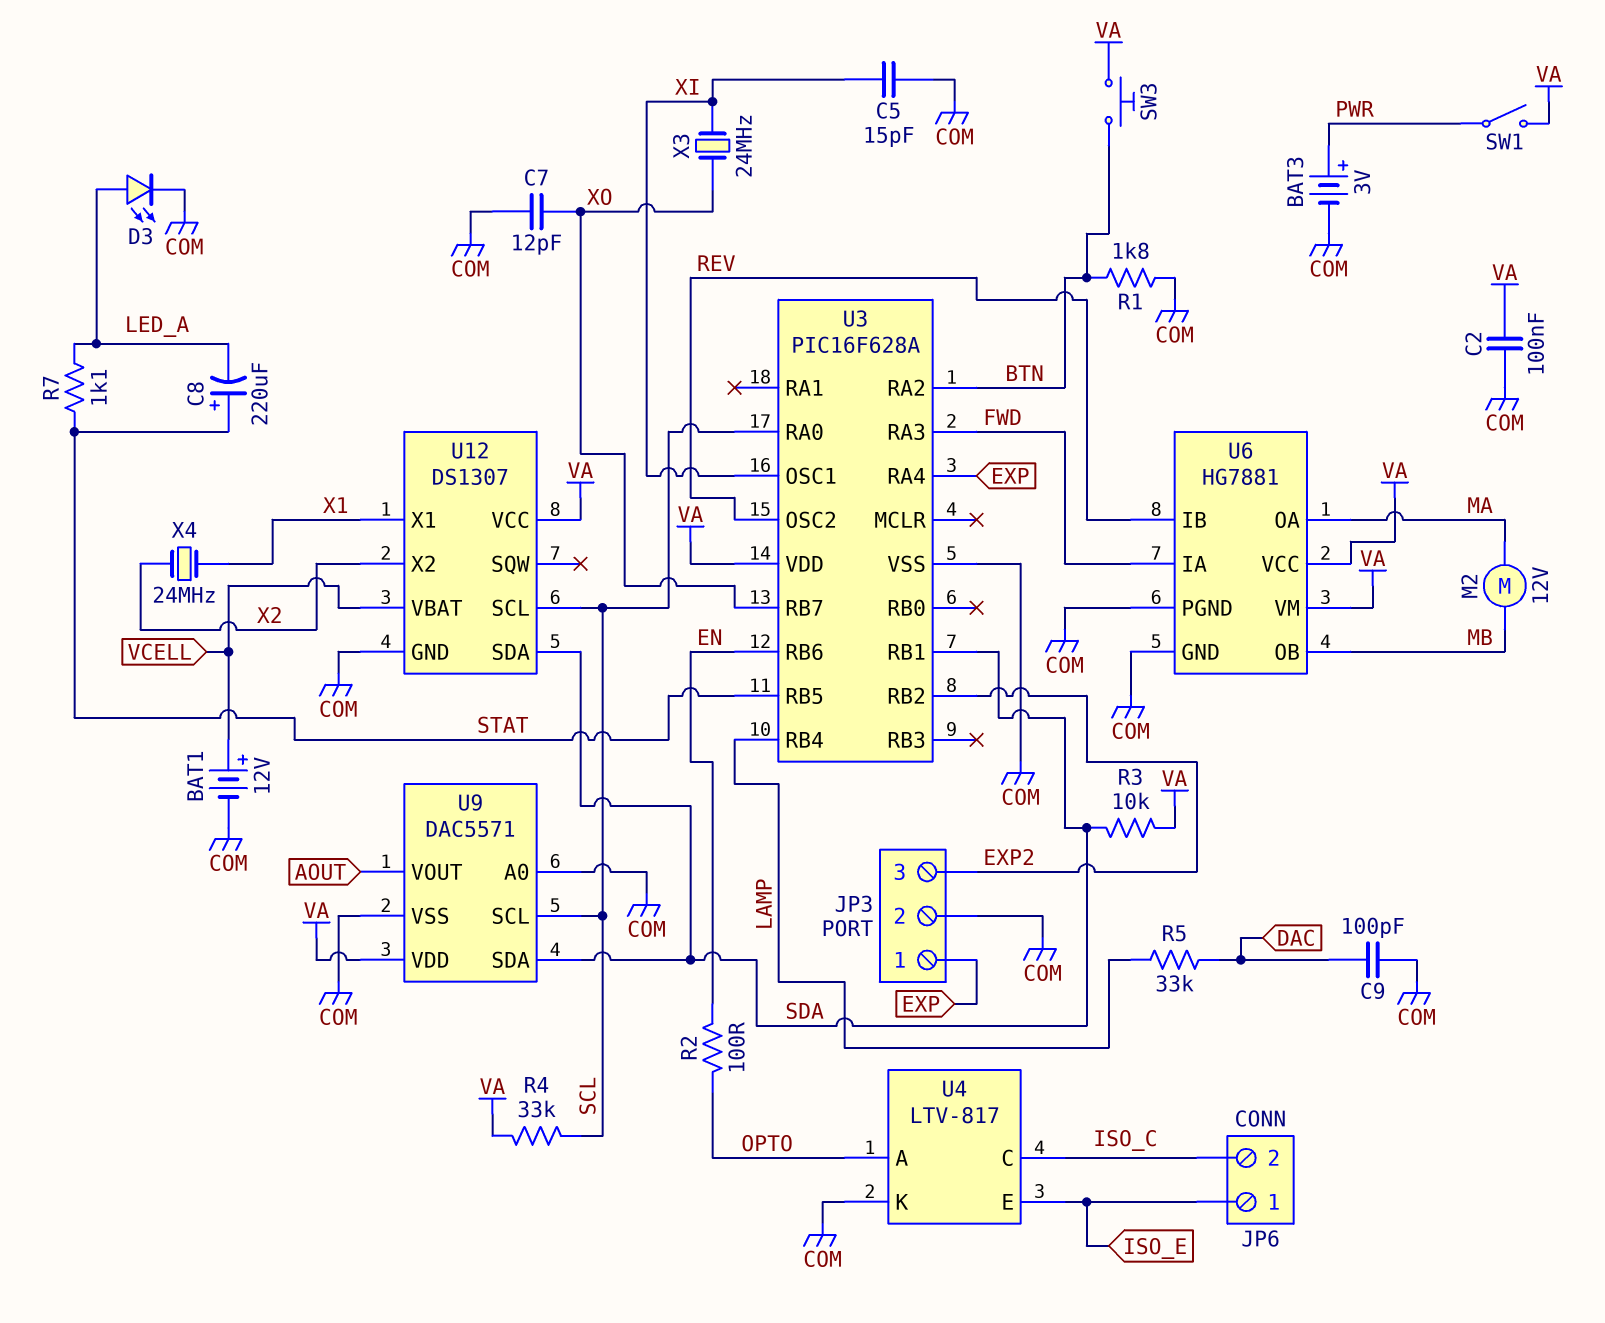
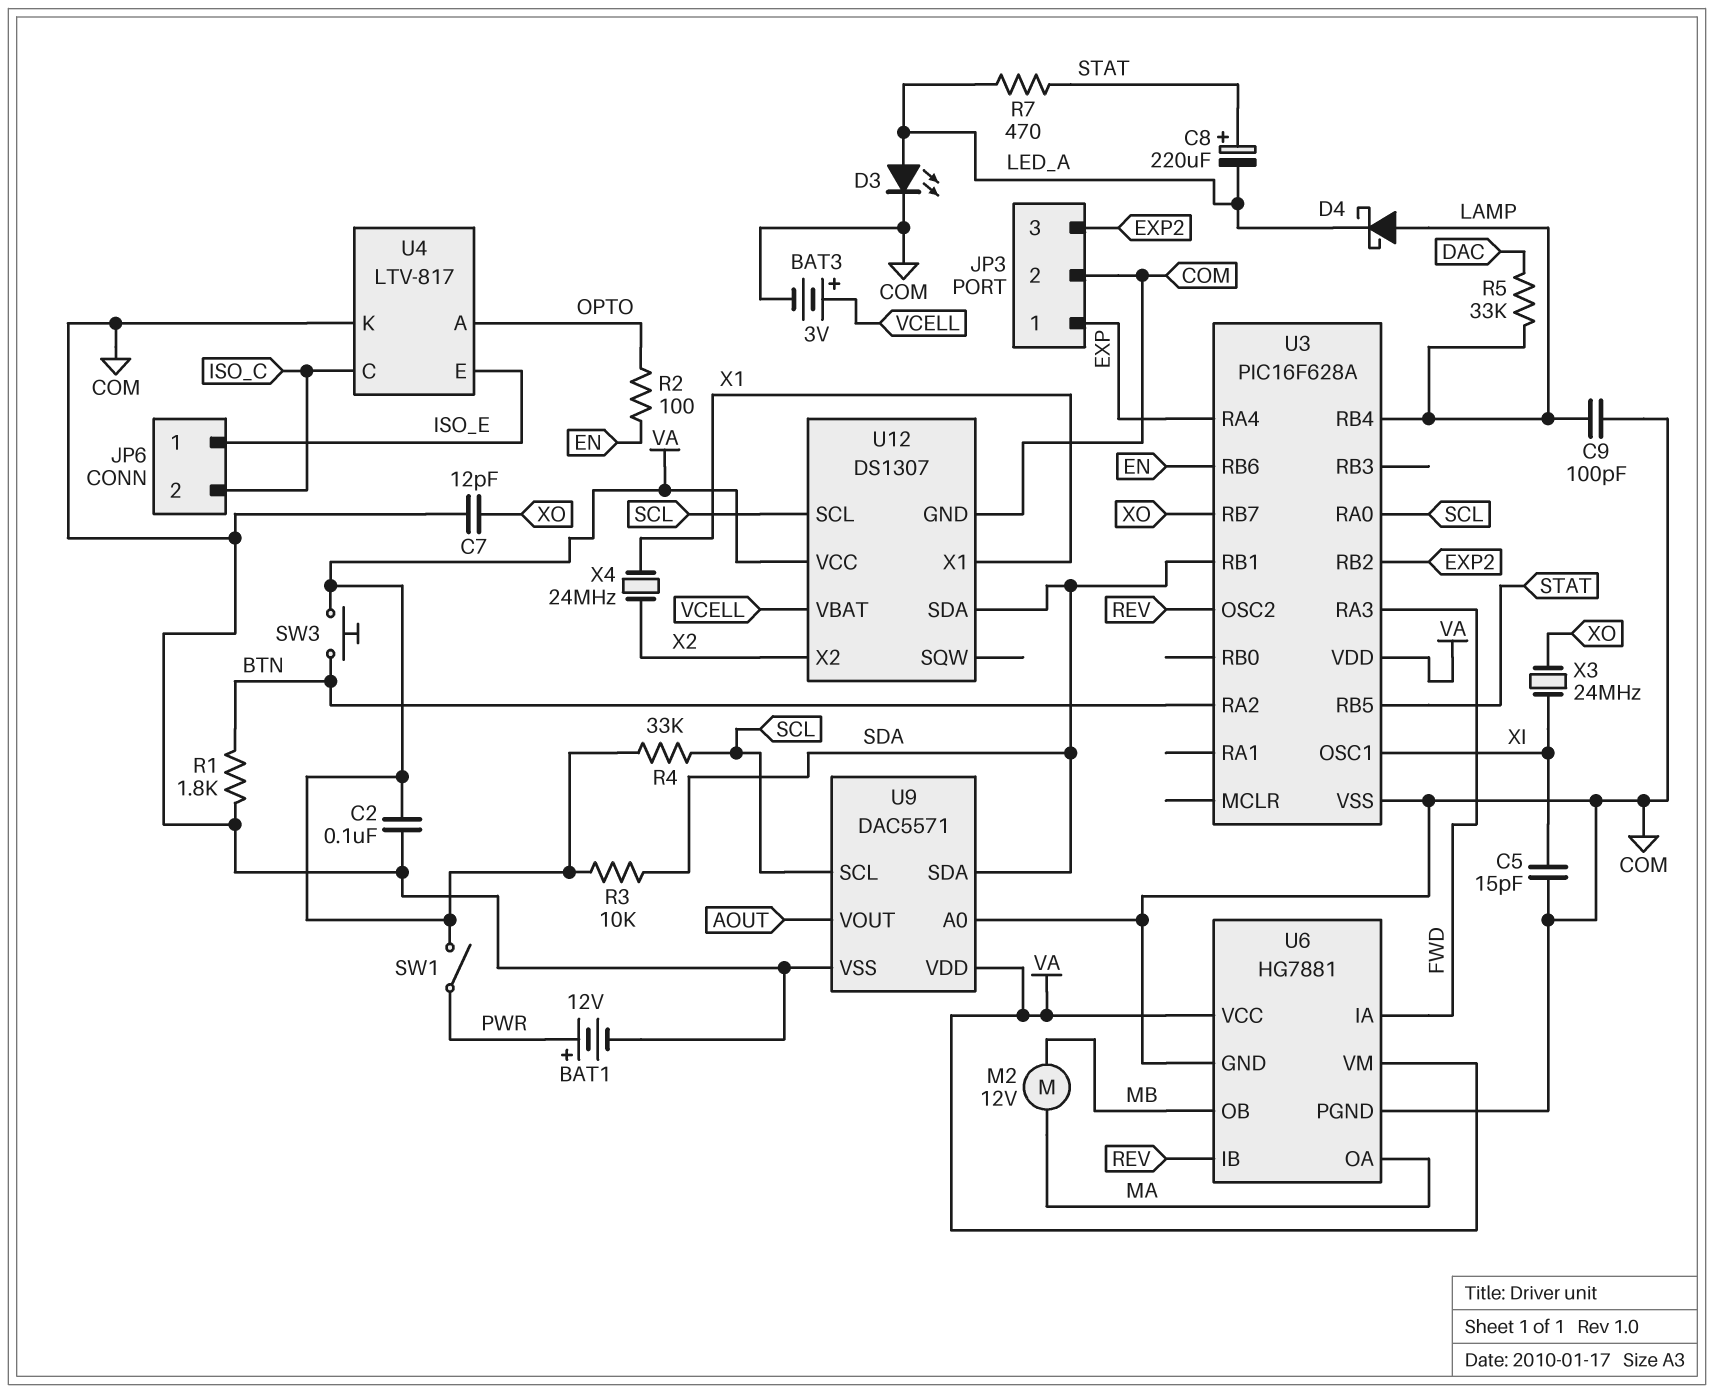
BAT1: 12V (plus VCELL, minus COM) -> 12V (plus PWR, minus COM)
BAT3: 3V (plus PWR, minus COM) -> 3V (plus VCELL, minus COM)
C9: 100pF (COM, DAC) -> 100pF (COM, LAMP)
D4: none -> schottky (A LAMP, K LED_A)
R7: 1.1k (LED_A, STAT) -> 470 (LED_A, STAT)

